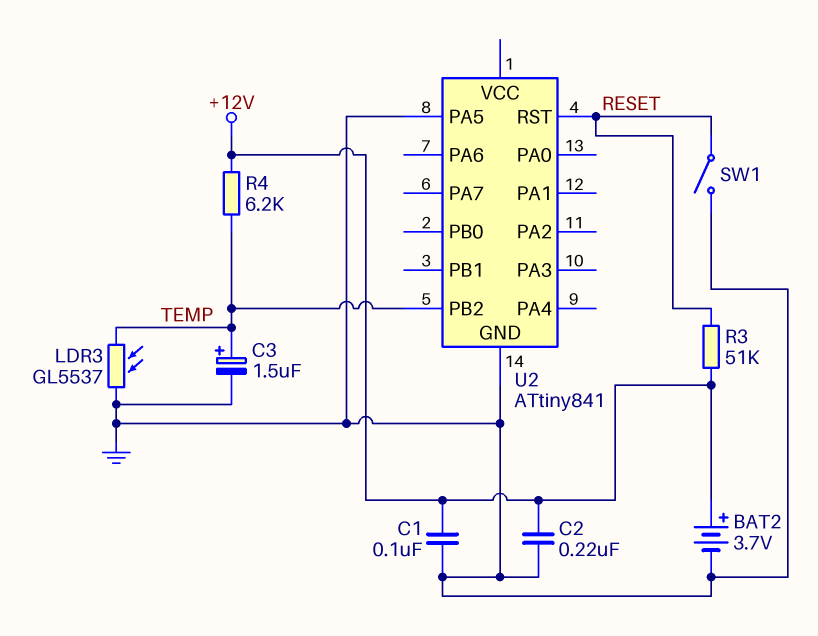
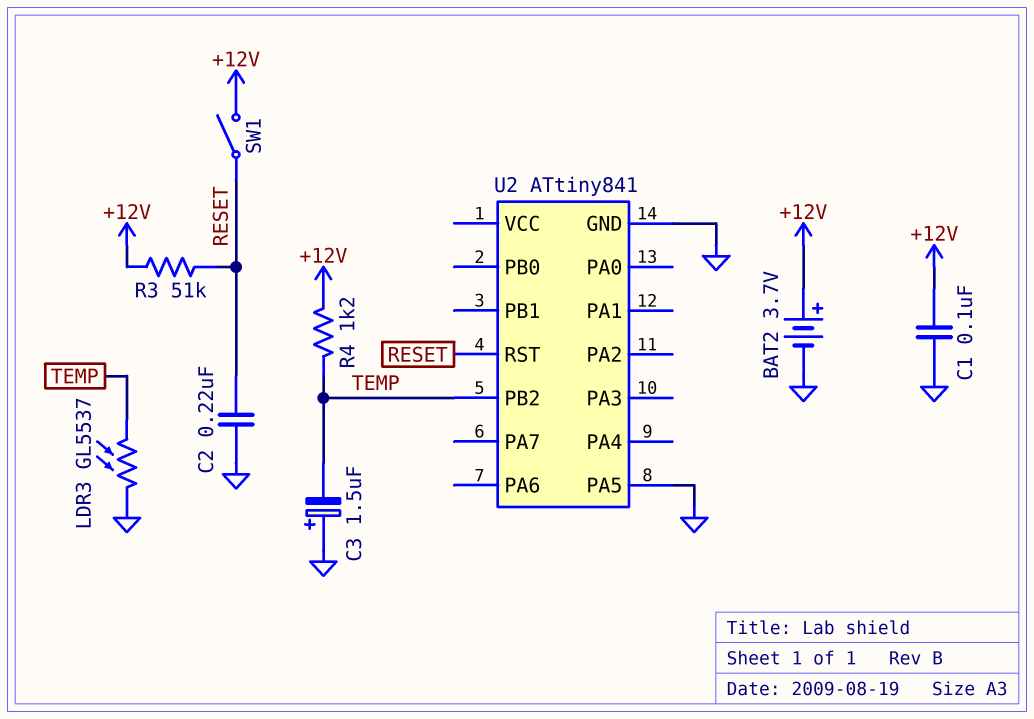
C2: 220nF (+12V, GND) -> 220nF (GND, RESET)
C3: 1.5uF (plus TEMP, minus GND) -> 1.5uF (plus GND, minus TEMP)
R4: 6.2k (+12V, TEMP) -> 1.2k (+12V, TEMP)
SW1: switch (GND, RESET) -> switch (+12V, RESET)

